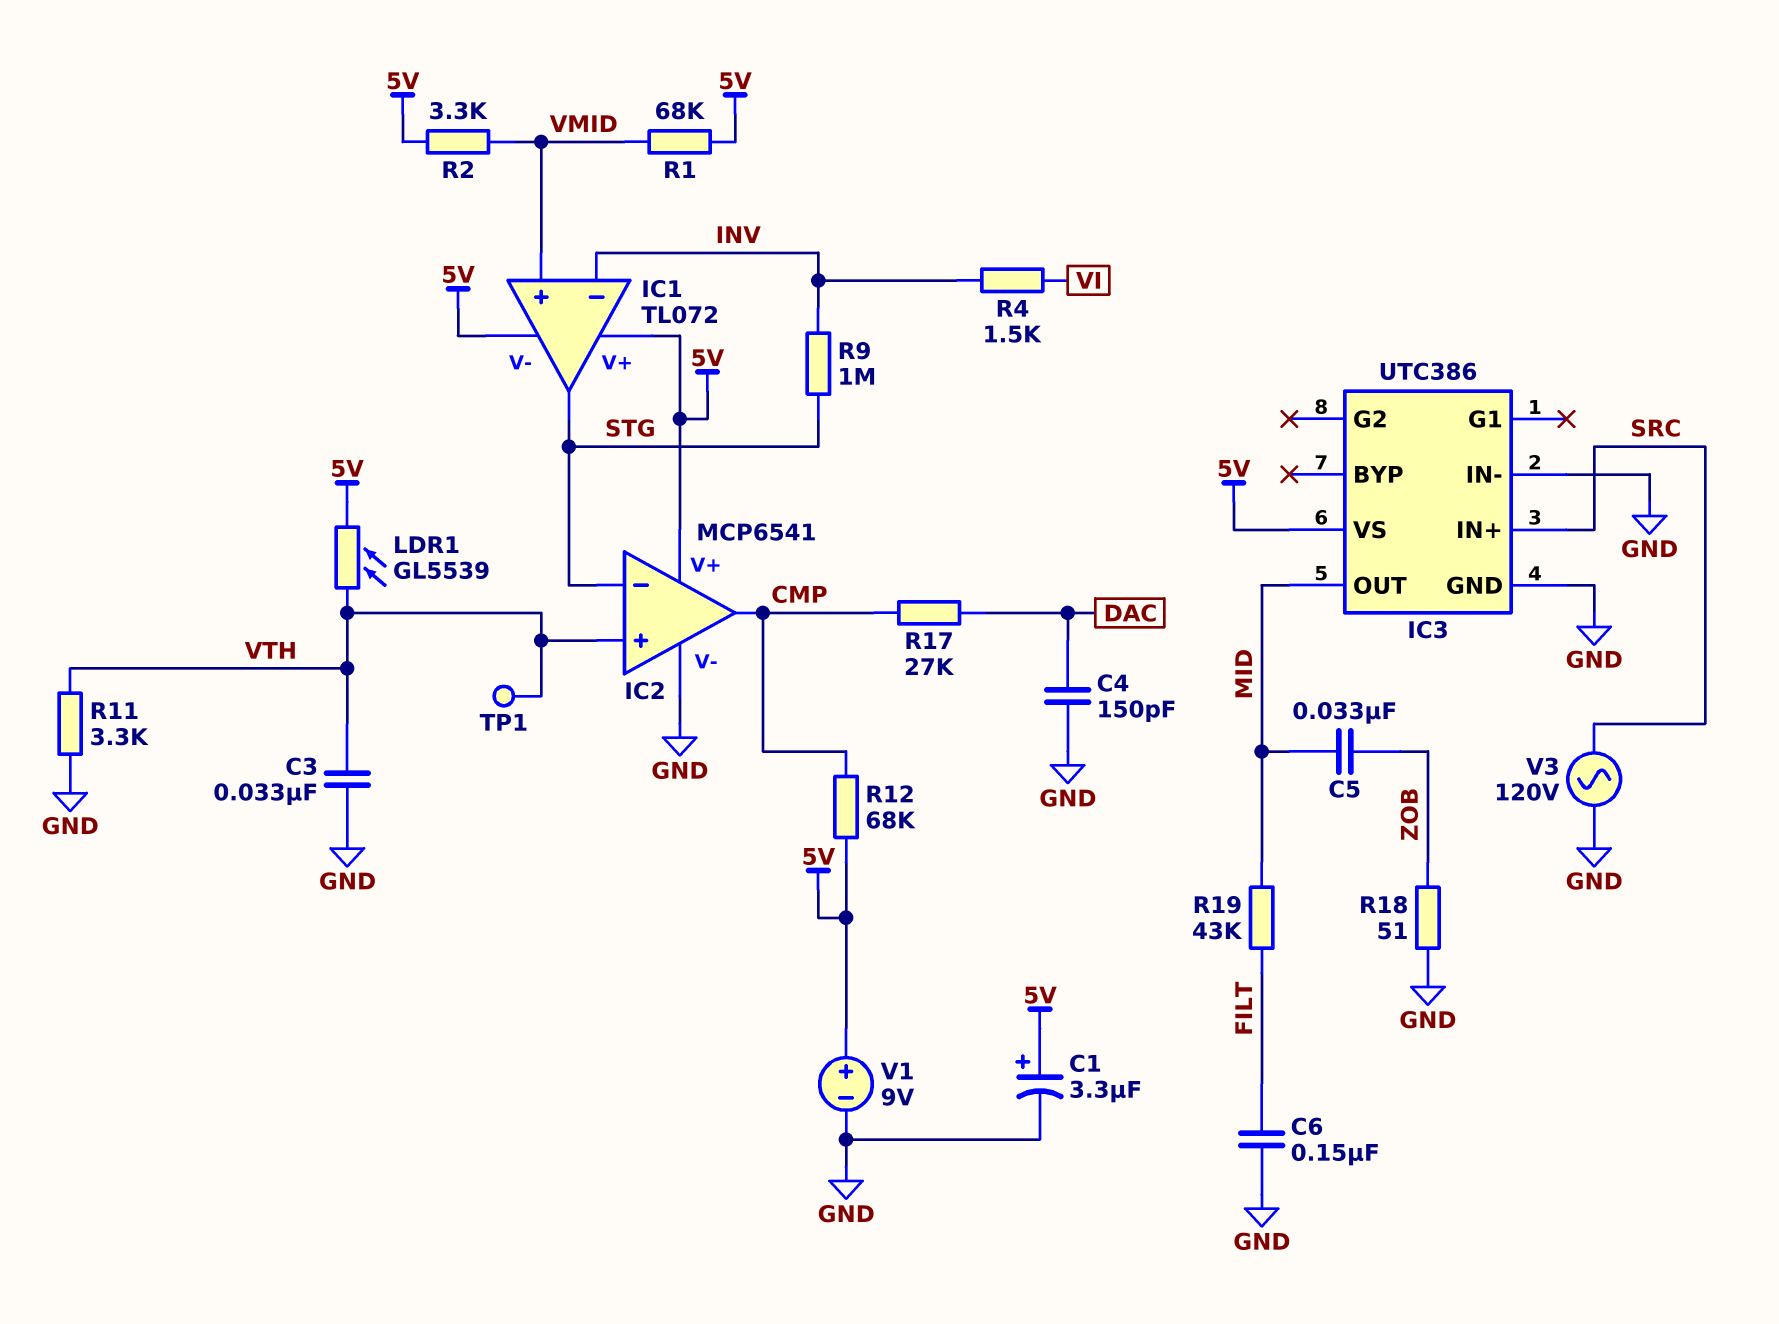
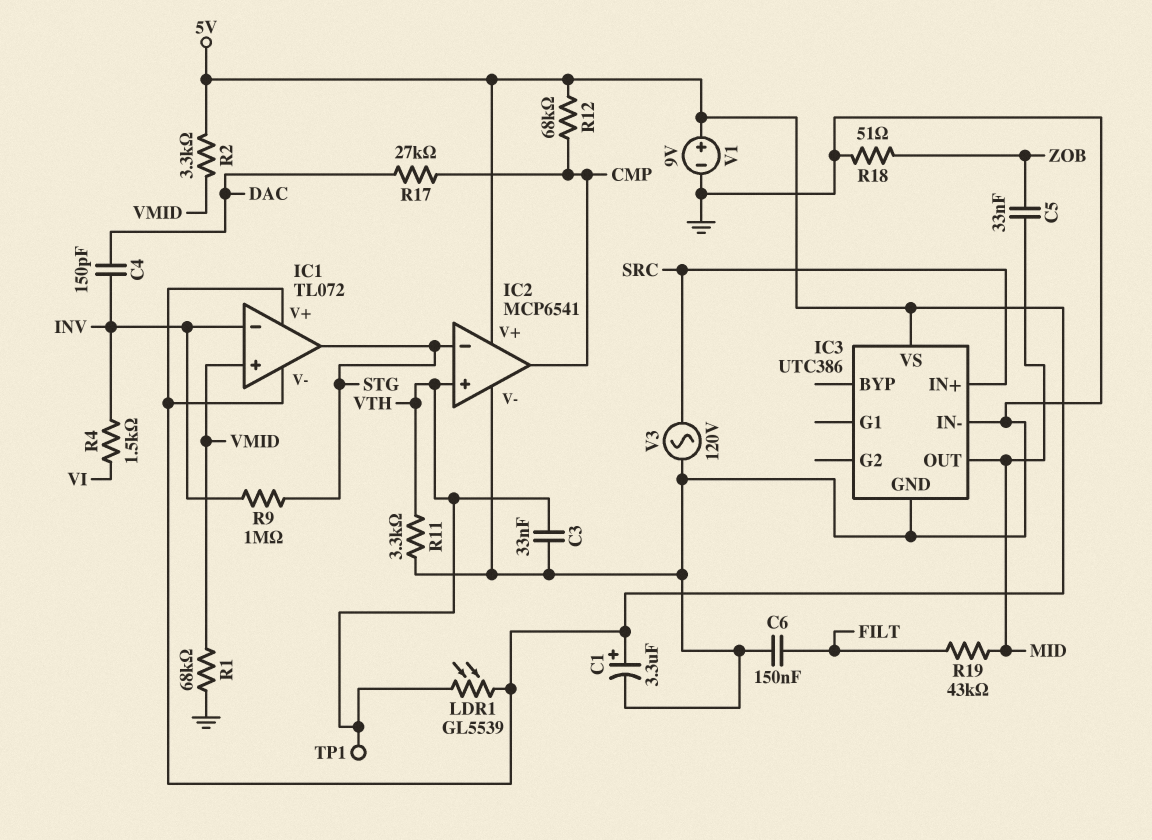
C4: 150pF (DAC, GND) -> 150pF (DAC, INV)
R1: 68k (5V, VMID) -> 68k (GND, VMID)

